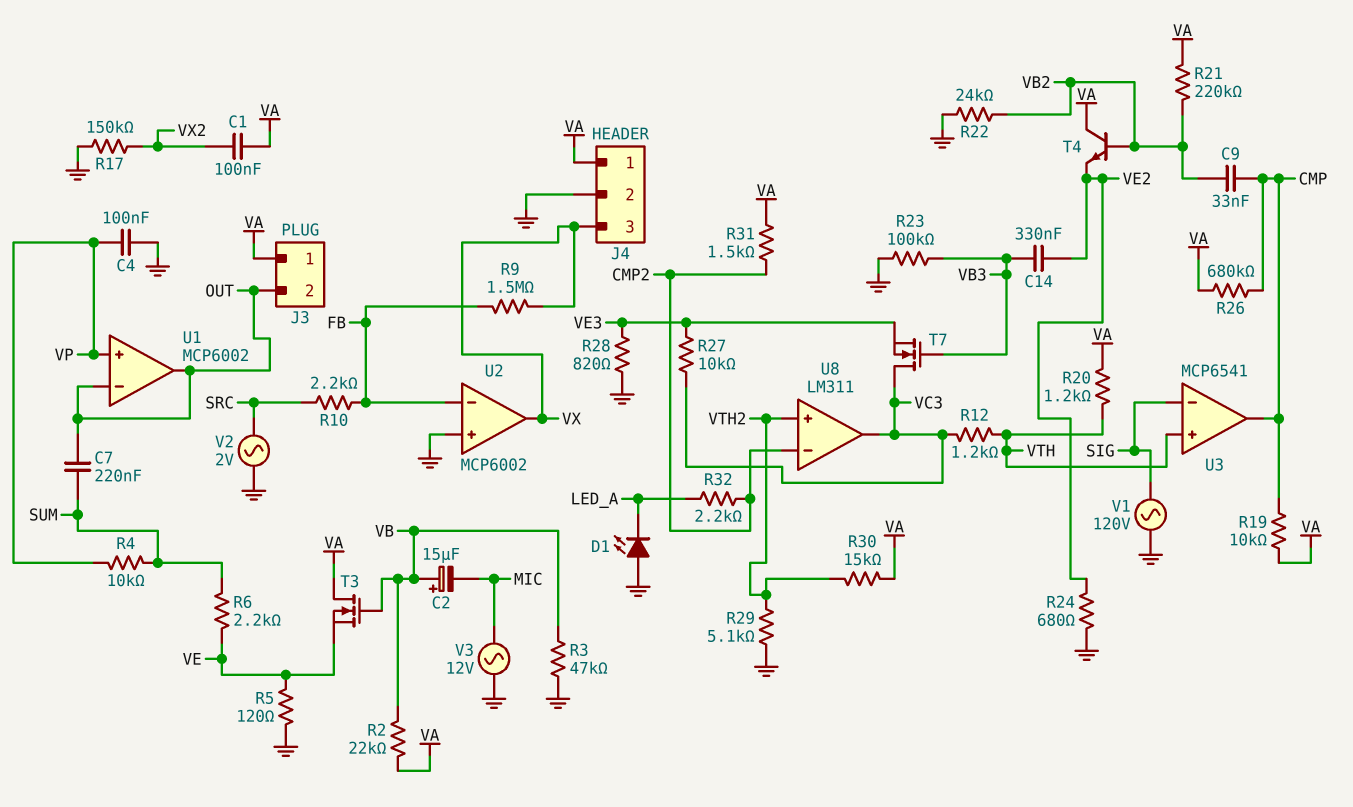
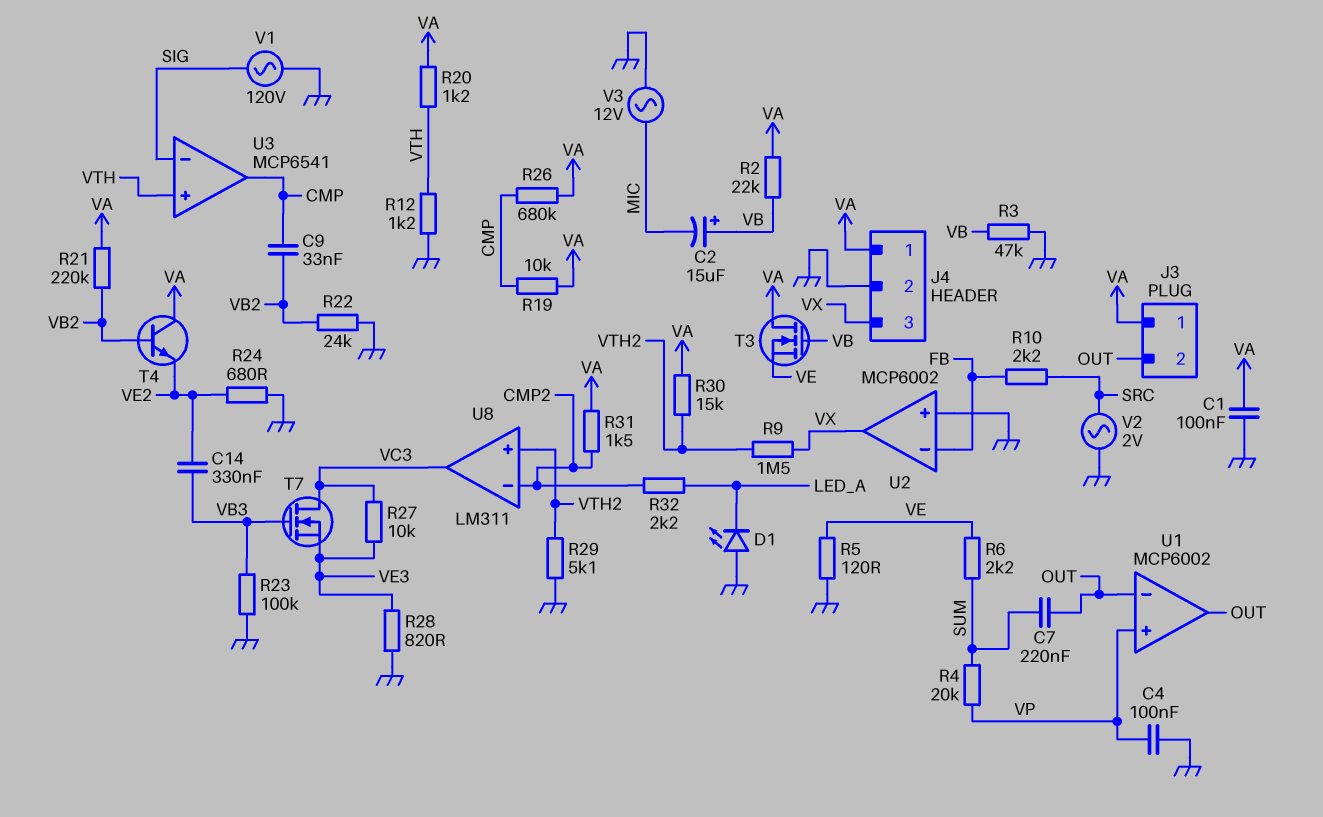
C1: 100nF (VA, VX2) -> 100nF (GND, VA)
R4: 10k (SUM, VP) -> 20k (SUM, VP)
R9: 1.5M (FB, VX) -> 1.5M (VTH2, VX)
R12: 1.2k (VC3, VTH) -> 1.2k (GND, VTH)
R17: 150k (GND, VX2) -> none

